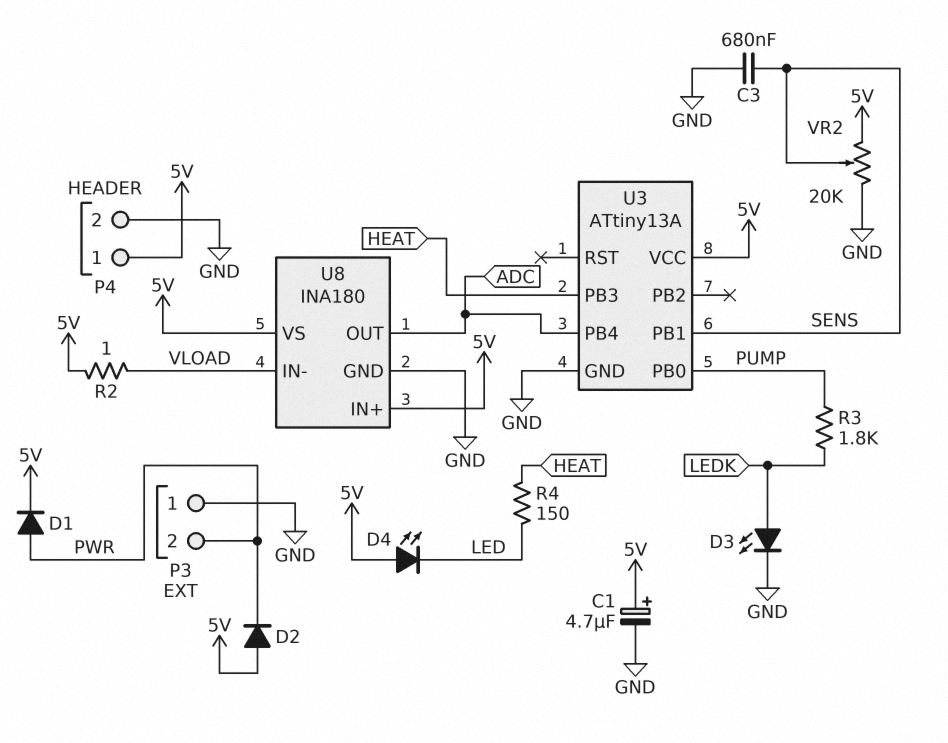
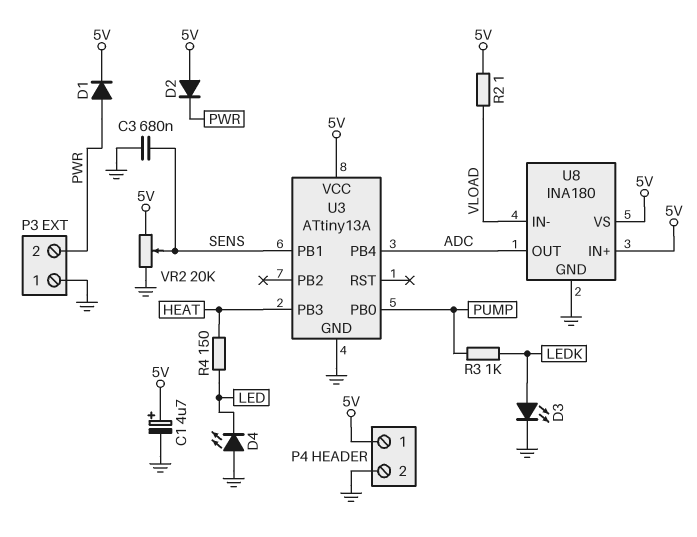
D4: LED (A 5V, K LED) -> LED (A GND, K LED)
R3: 1.8k (LEDK, PUMP) -> 1k (LEDK, PUMP)

